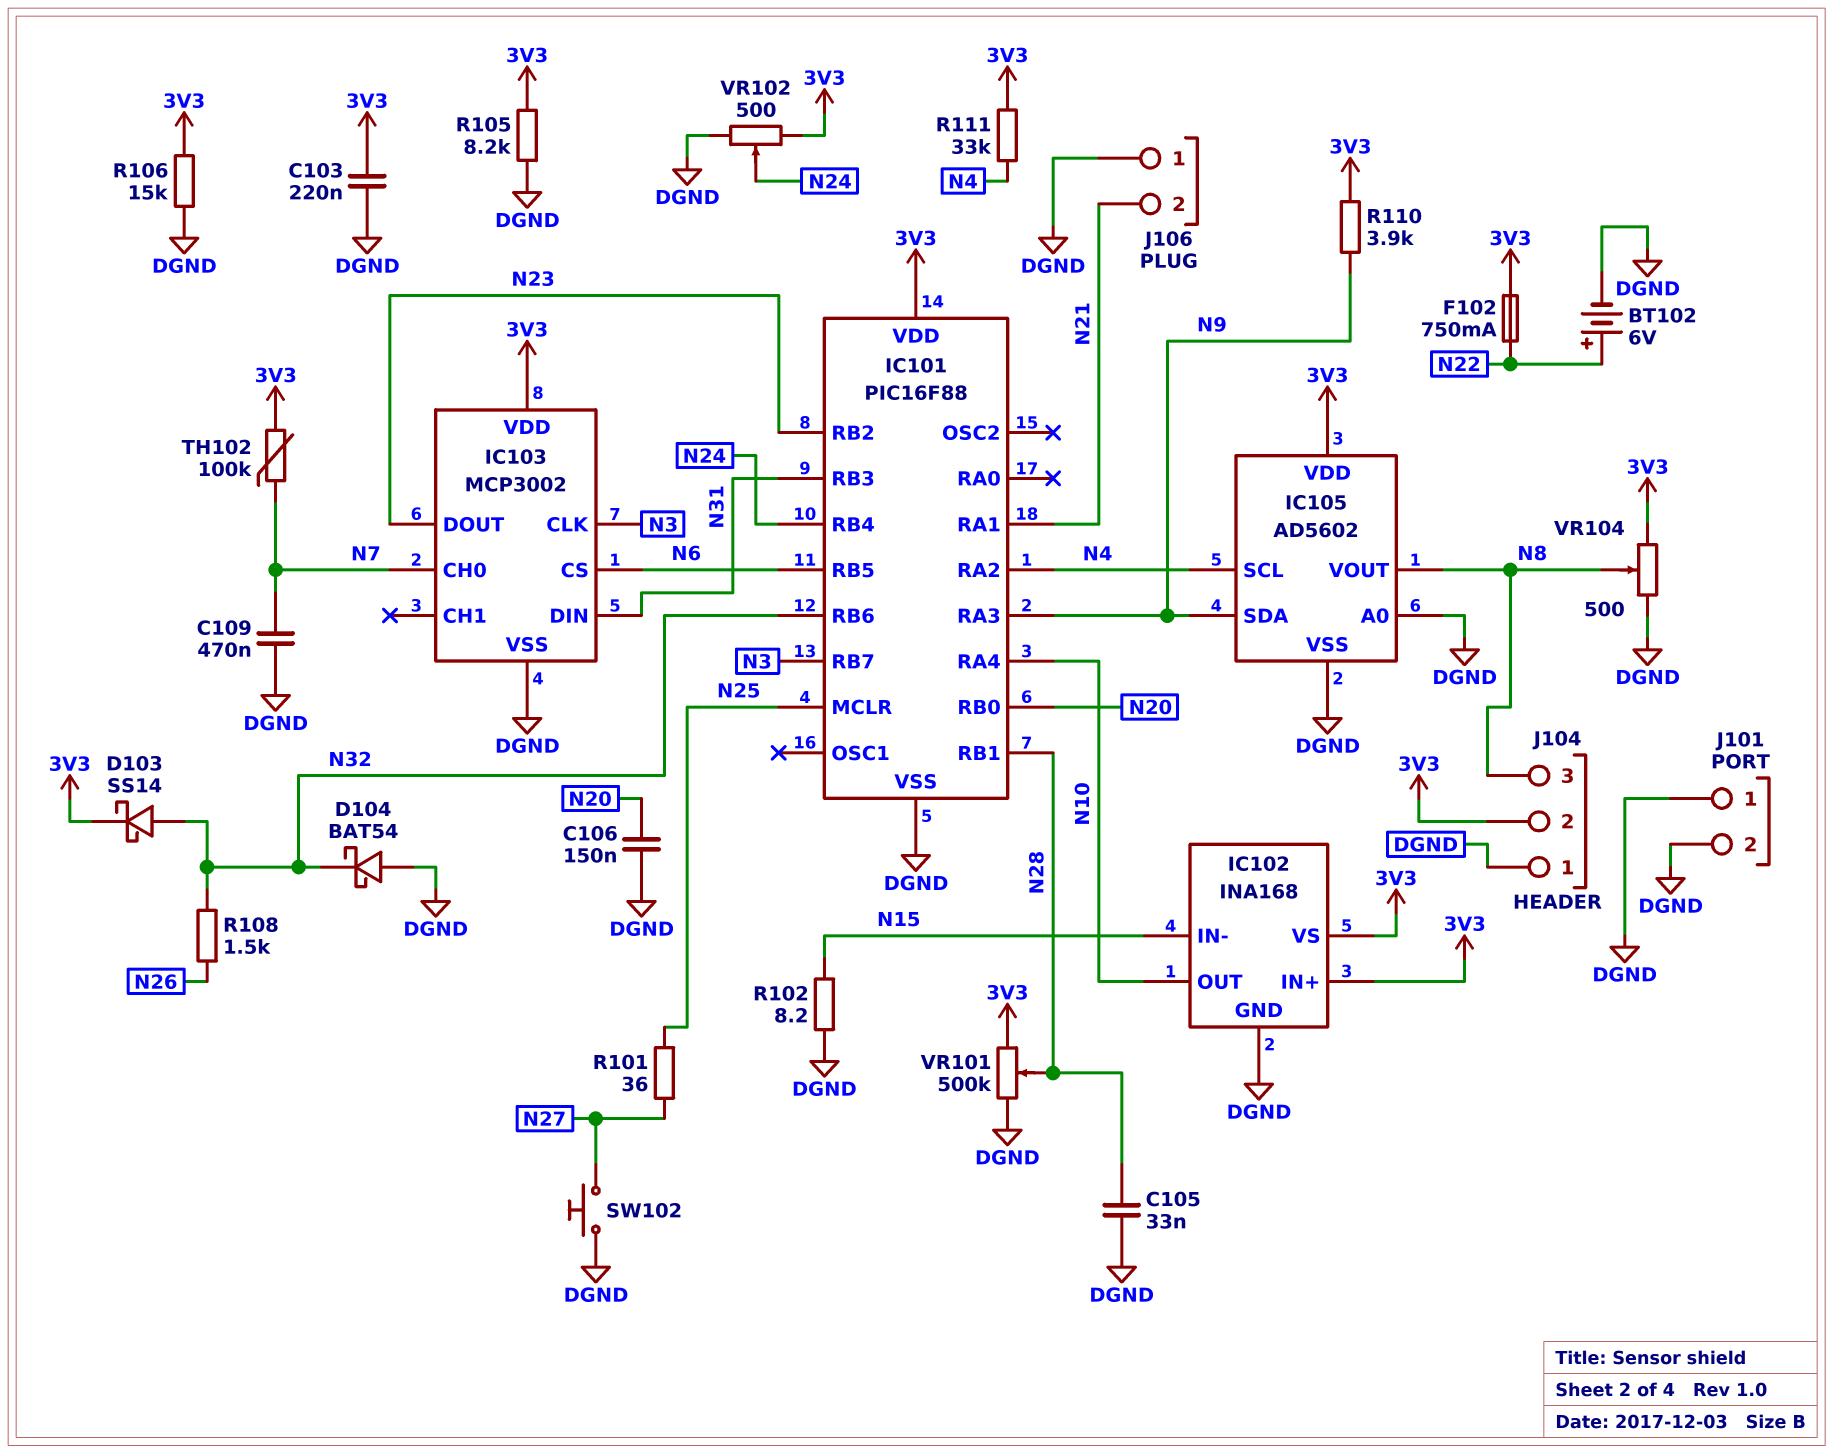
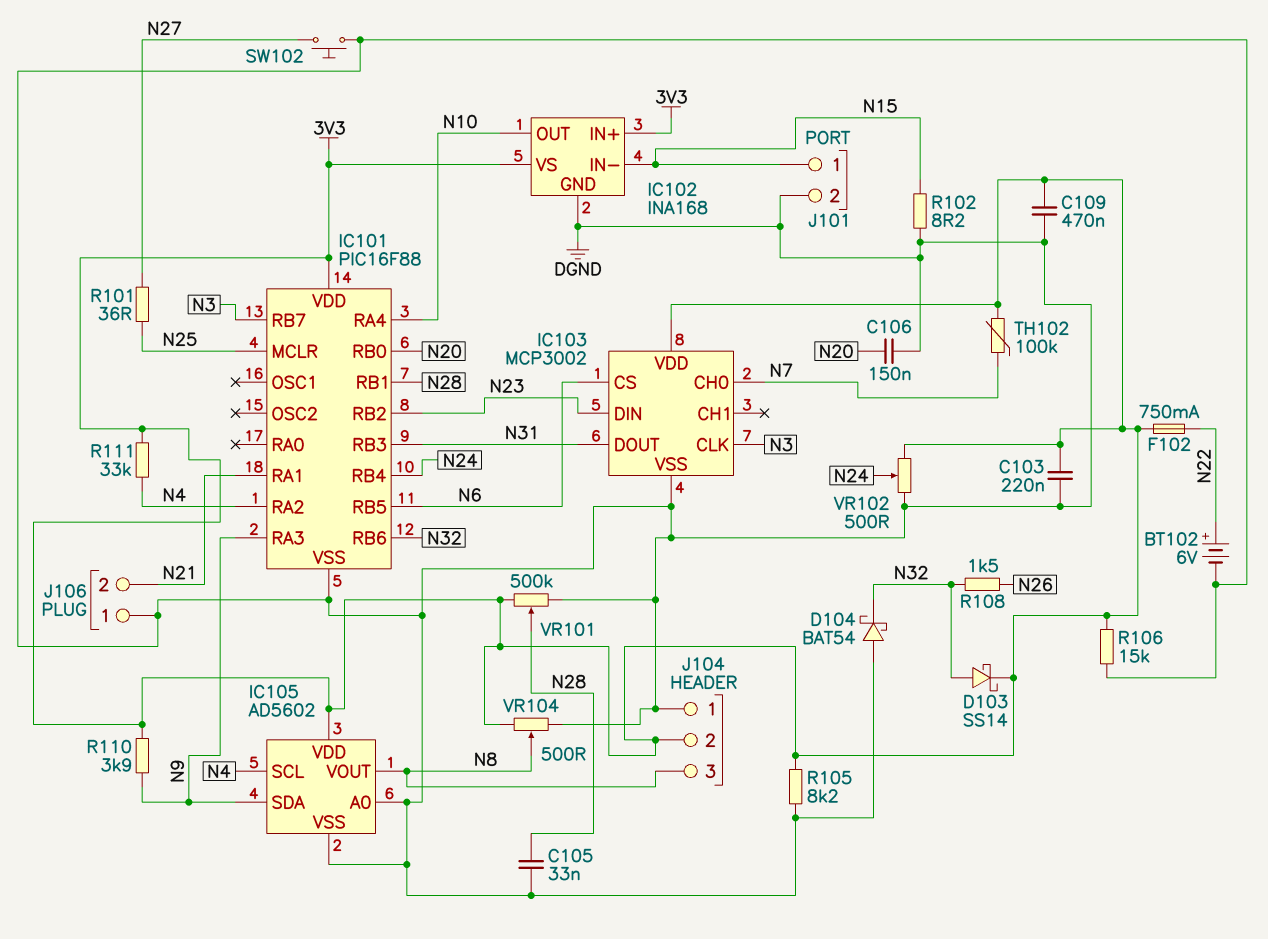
C109: 470nF (DGND, N7) -> 470nF (3V3, DGND)
IC103 pin DIN: N31 -> N23
IC103 pin DOUT: N23 -> N31
J101 pin 1: DGND -> N15

